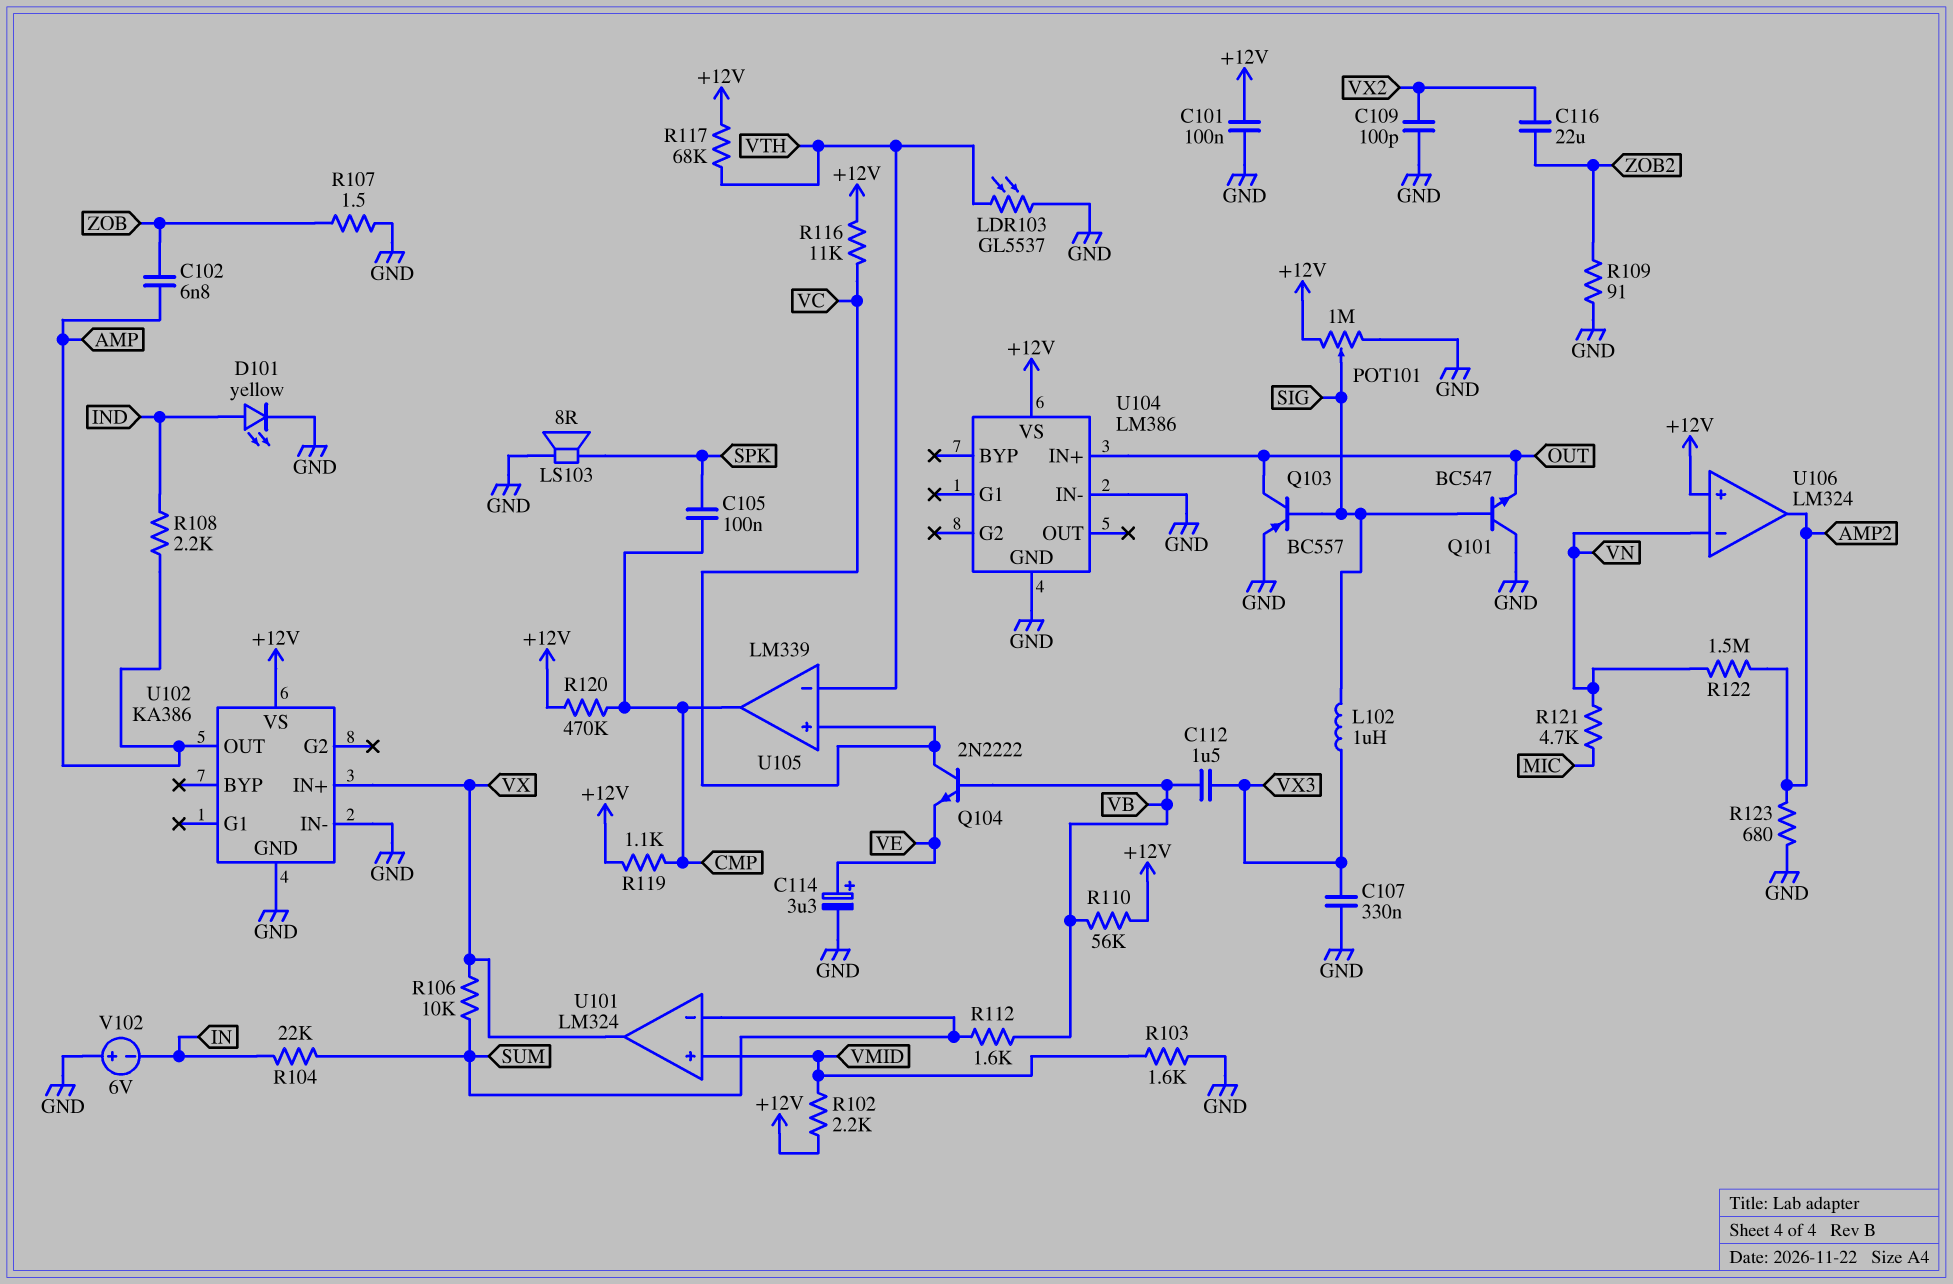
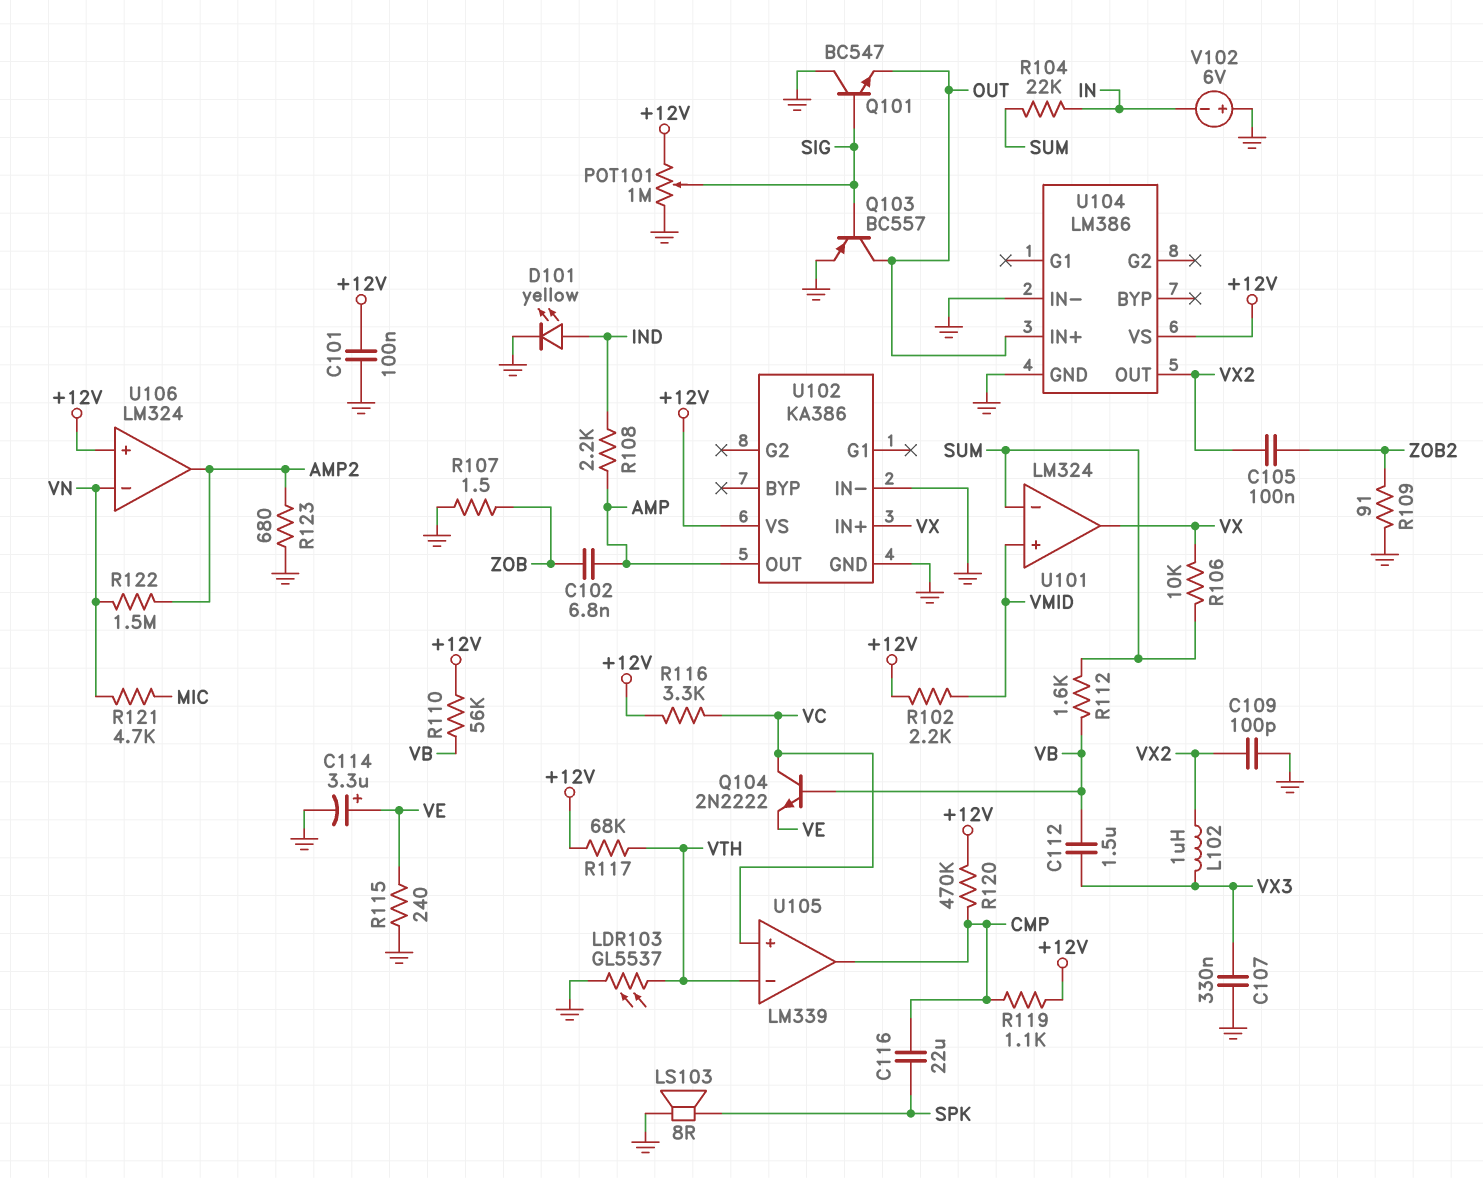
C105: 100nF (CMP, SPK) -> 100nF (VX2, ZOB2)
C116: 22uF (VX2, ZOB2) -> 22uF (CMP, SPK)
L102: 1uH (SIG, VX3) -> 1uH (VX2, VX3)
R103: 1.6k (GND, VMID) -> none
R115: none -> 240 (GND, VE)
R116: 11k (+12V, VC) -> 3.3k (+12V, VC)
U104 pin OUT: none -> VX2

